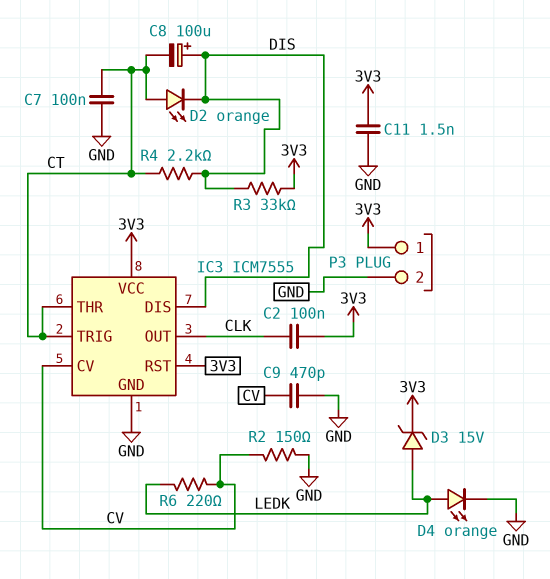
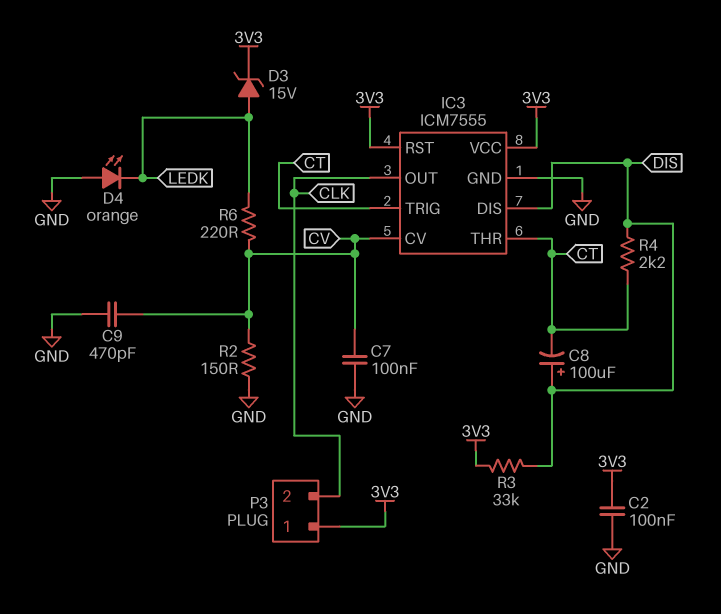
C2: 100nF (3V3, CLK) -> 100nF (3V3, GND)
C7: 100nF (CT, GND) -> 100nF (CV, GND)
C11: 1.5nF (3V3, GND) -> none
D2: LED orange (A CT, K DIS) -> none
D4: LED orange (A LEDK, K GND) -> LED orange (A GND, K LEDK)
P3 pin 2: GND -> CLK

